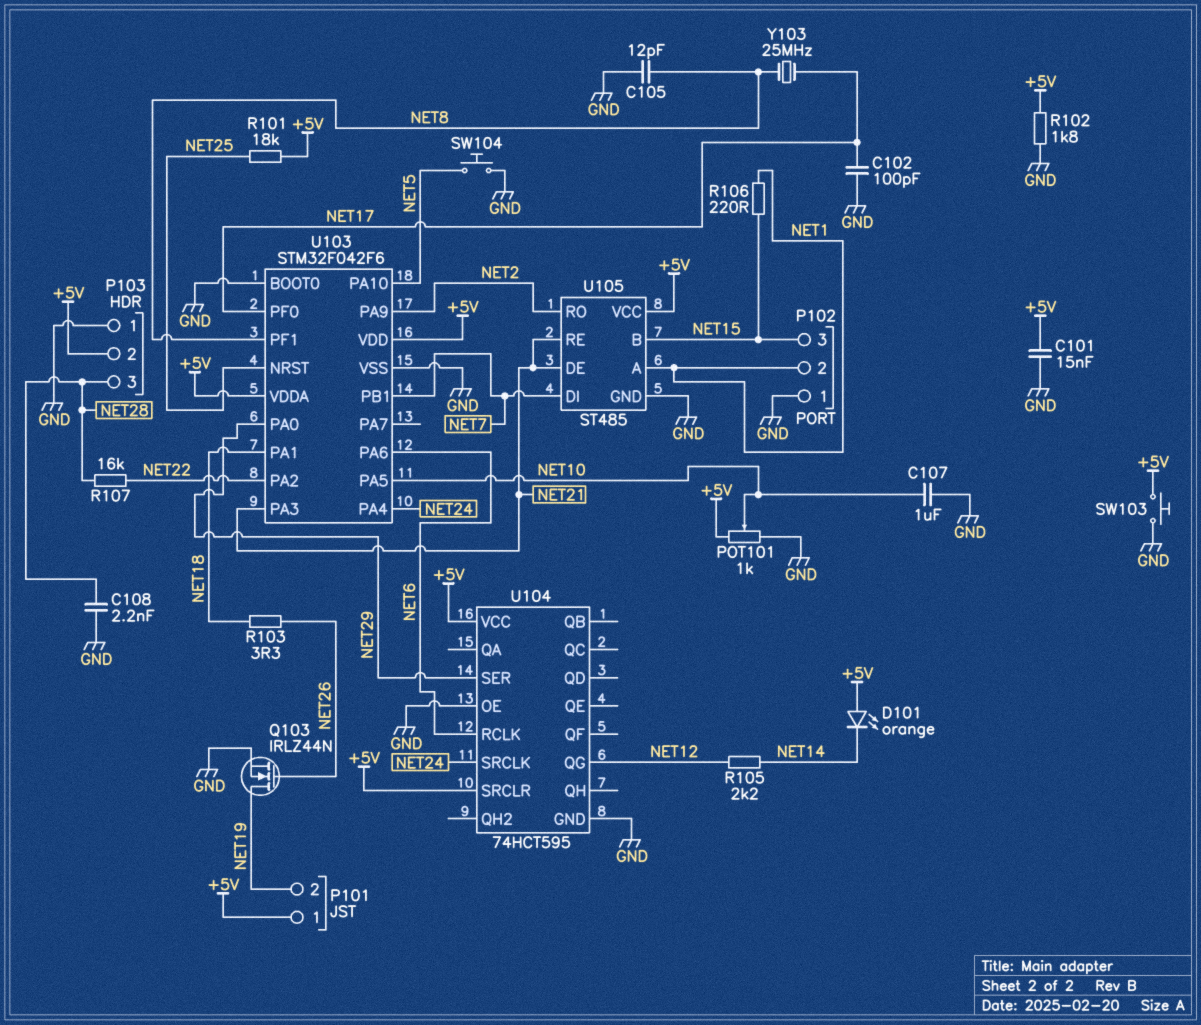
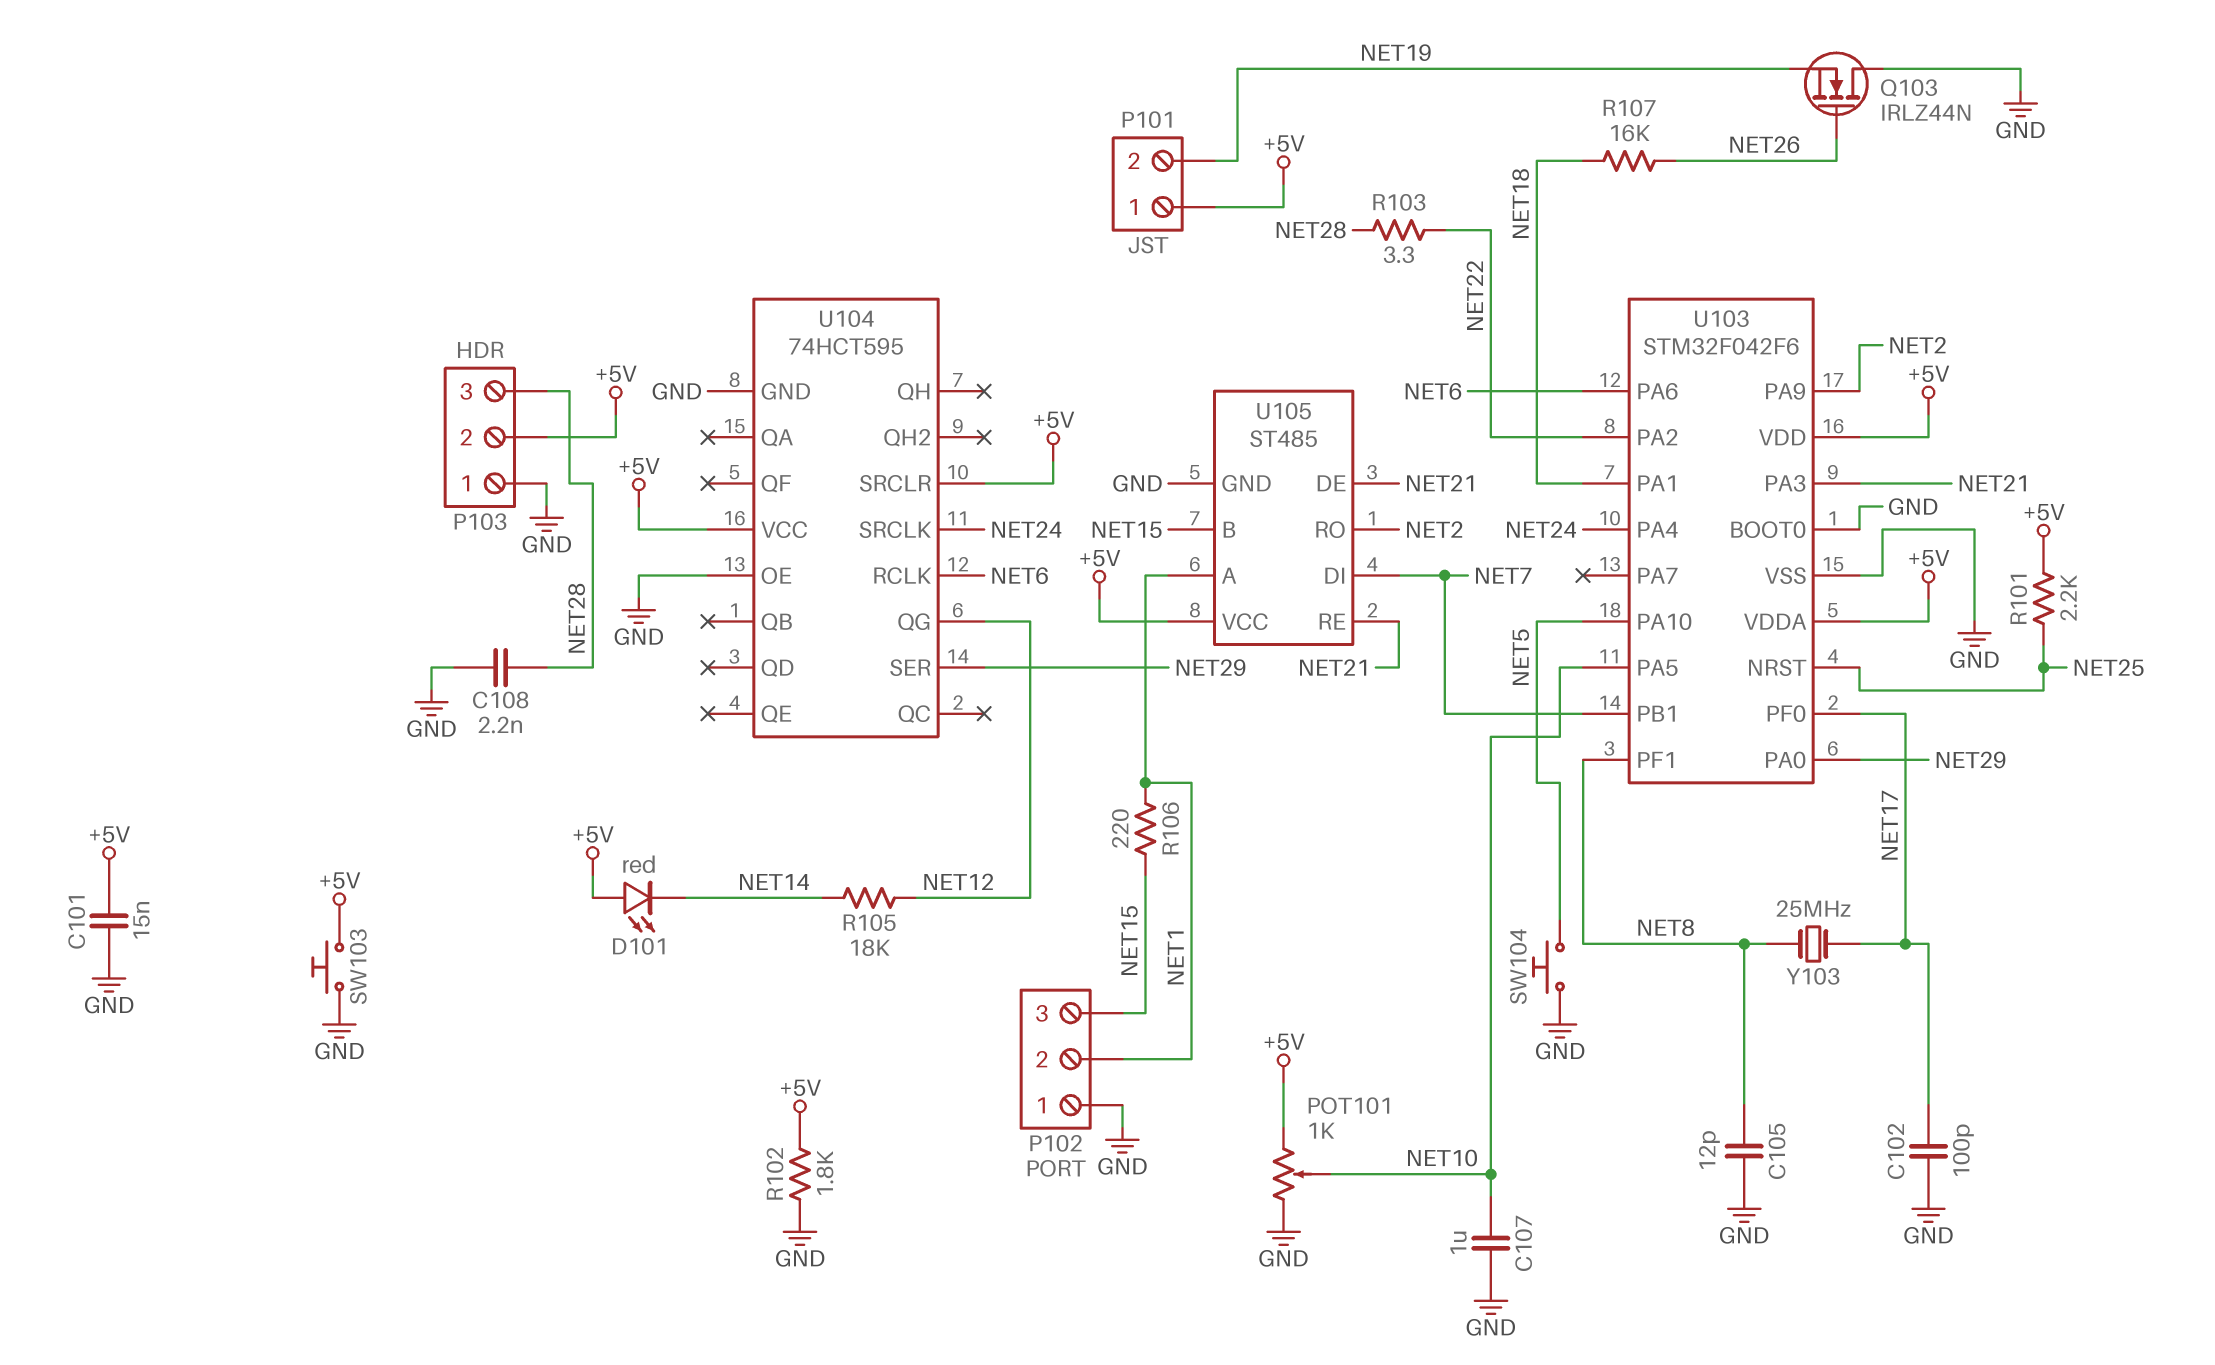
D101: LED orange (A +5V, K NET14) -> LED red (A +5V, K NET14)
Q103: NMOS IRLZ44N (G NET26, D NET19, S GND) -> NMOS IRLZ44N (G NET26, D GND, S NET19)
R101: 18k (+5V, NET25) -> 2.2k (+5V, NET25)
R103: 3.3 (NET18, NET26) -> 3.3 (NET22, NET28)
R105: 2.2k (NET12, NET14) -> 18k (NET12, NET14)
R107: 16k (NET22, NET28) -> 16k (NET18, NET26)

